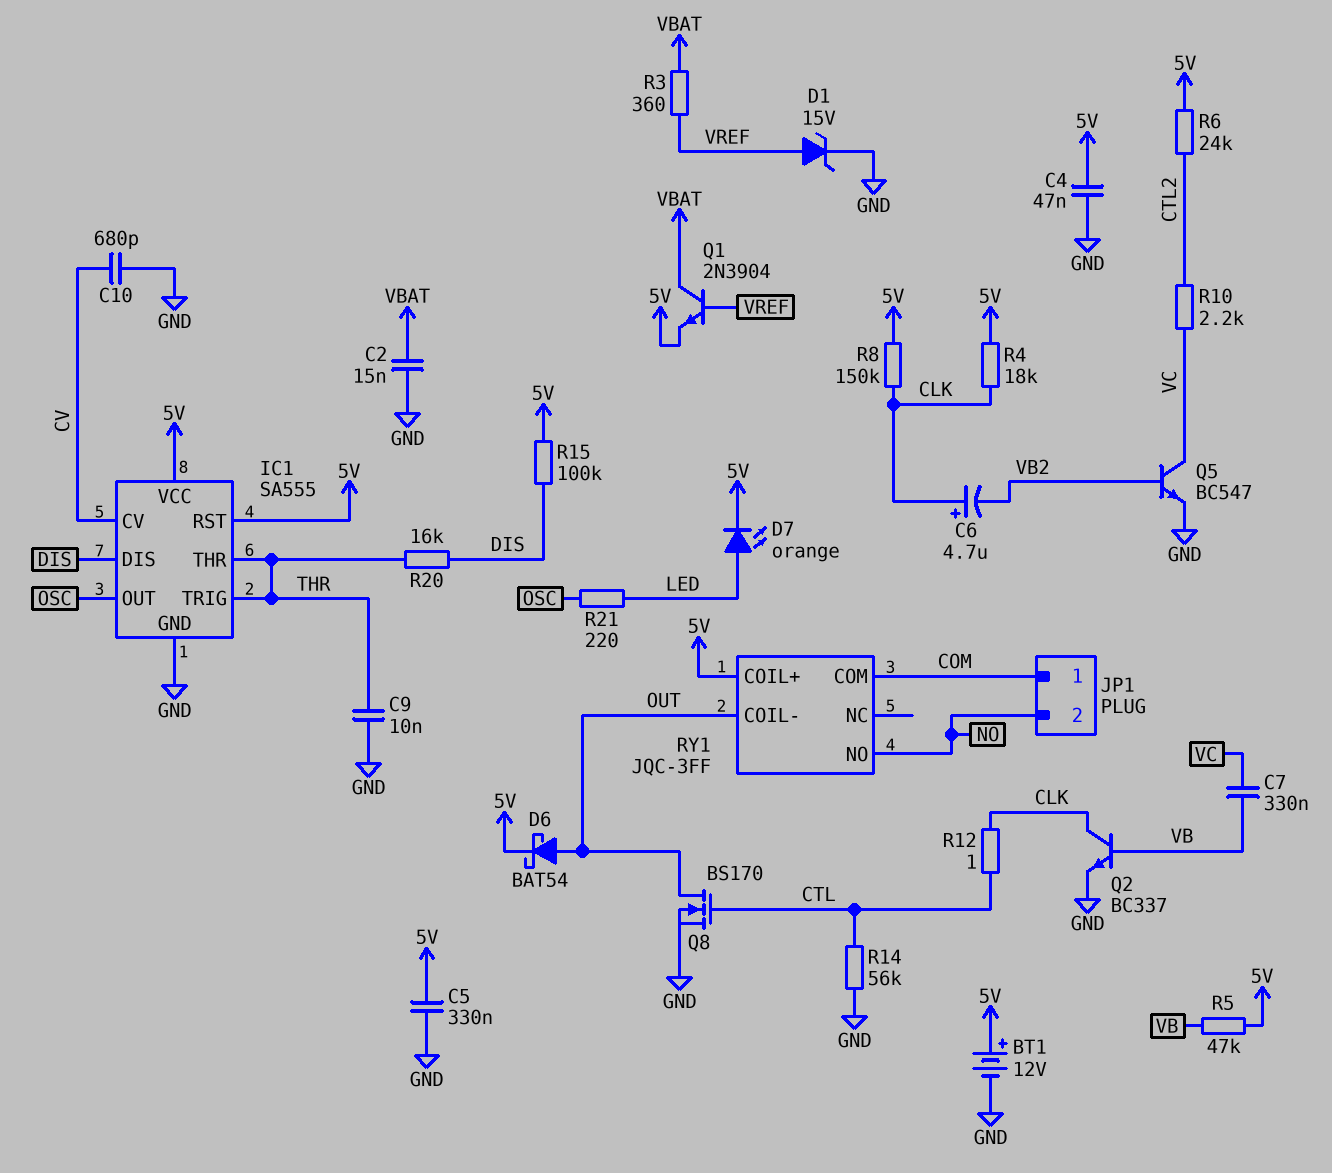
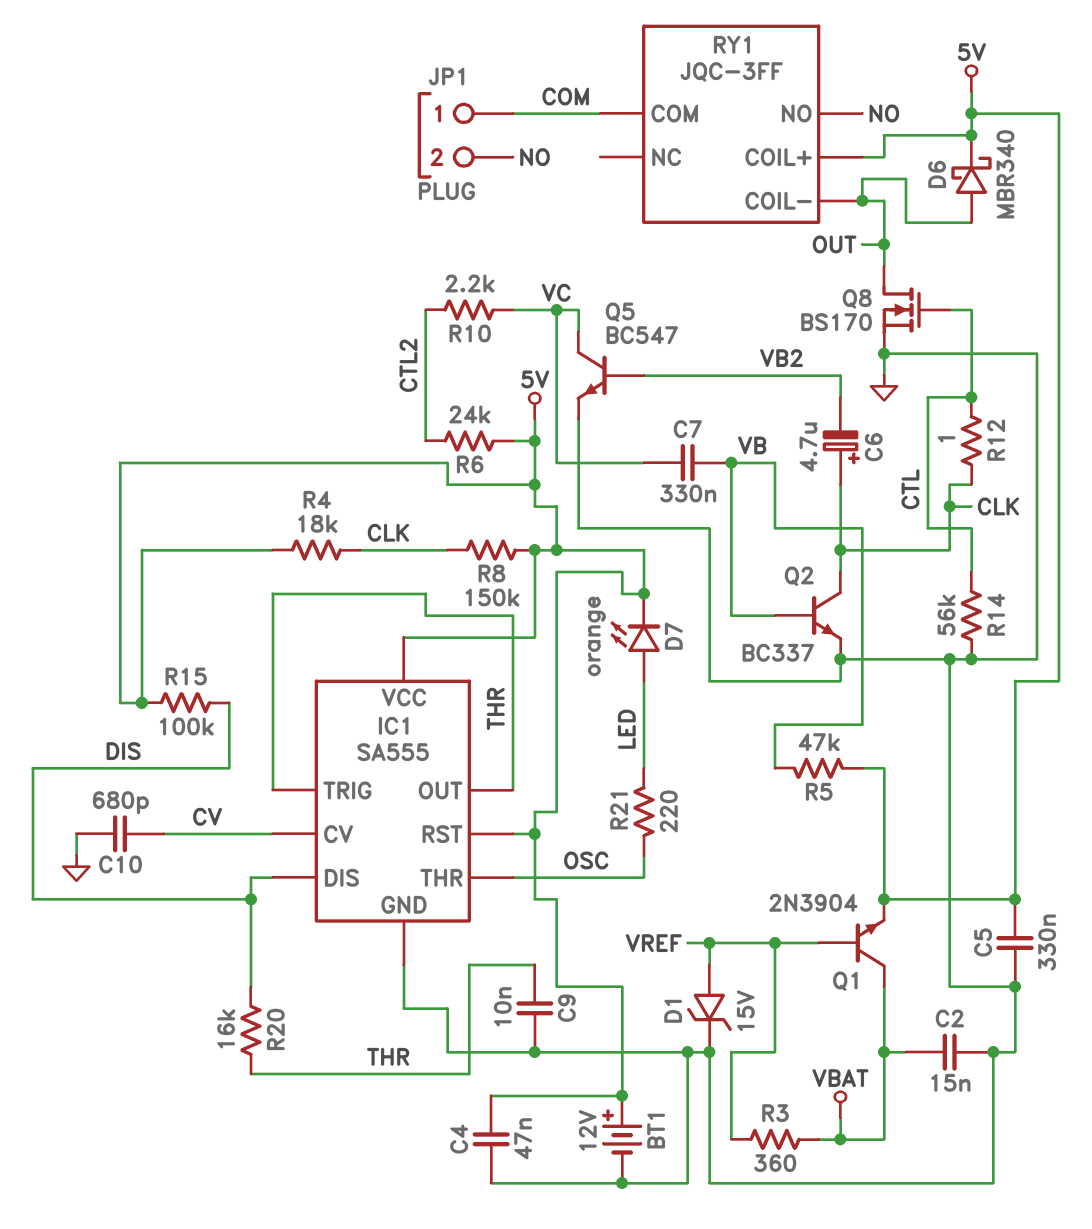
D6: schottky BAT54 (A OUT, K 5V) -> schottky MBR340 (A OUT, K 5V)
IC1 pin OUT: OSC -> THR
IC1 pin THR: THR -> OSC

